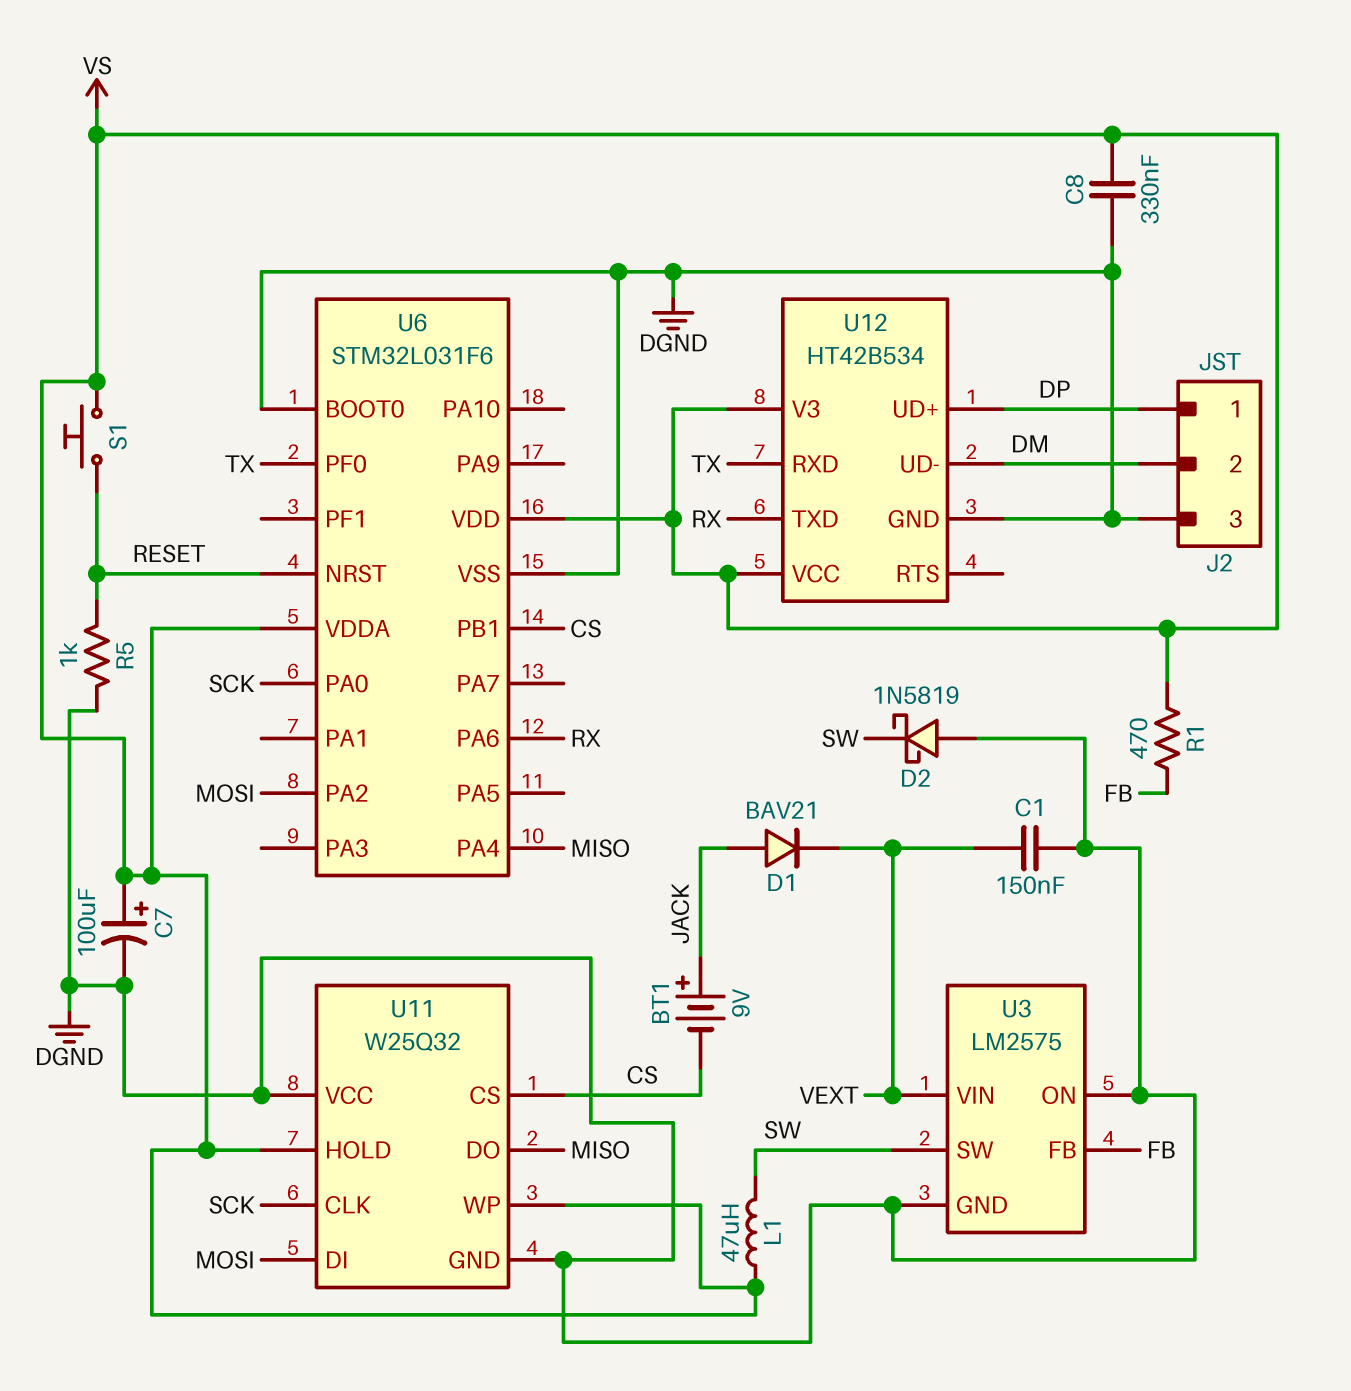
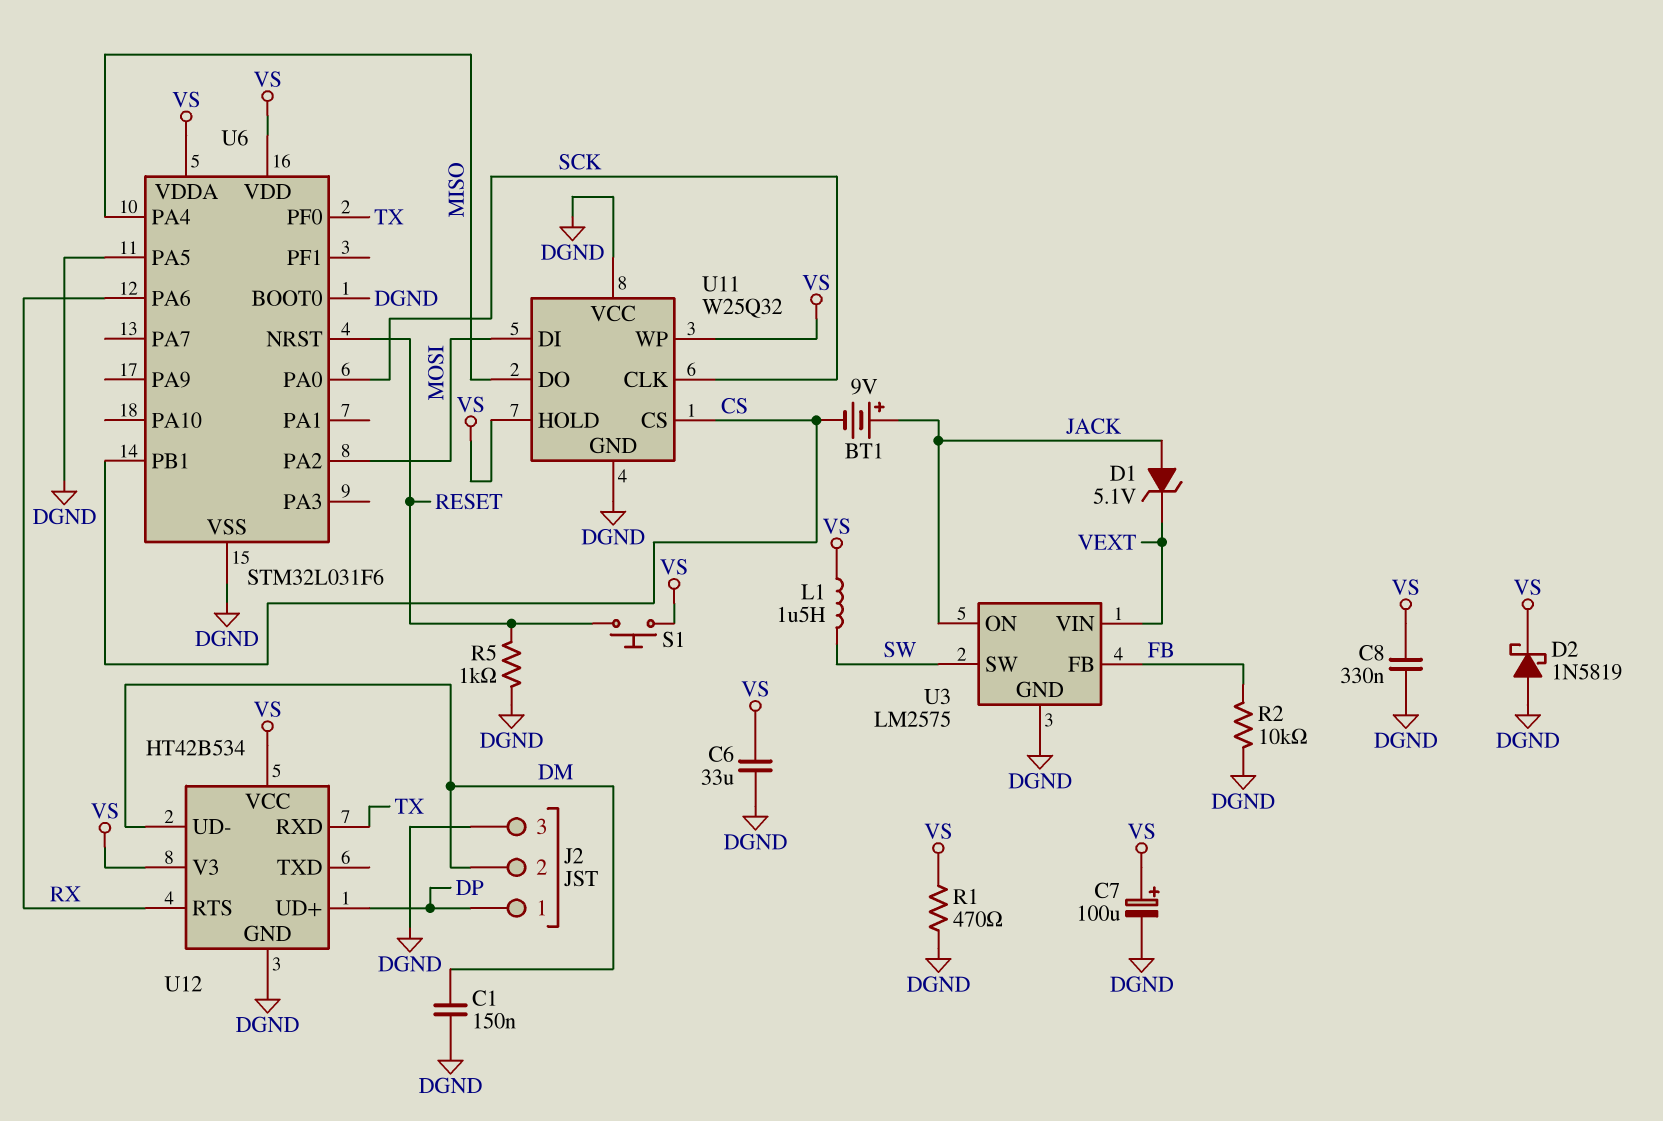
C1: 150nF (DGND, VEXT) -> 150nF (DGND, DM)
C6: none -> 33uF (DGND, VS)
D1: diode BAV21 (A JACK, K VEXT) -> zener 5.1V (A JACK, K VEXT)
D2: schottky 1N5819 (A DGND, K SW) -> schottky 1N5819 (A DGND, K VS)
L1: 47uH (SW, VS) -> 1.5uH (SW, VS)
R1: 470 (FB, VS) -> 470 (DGND, VS)
R2: none -> 10k (DGND, FB)
U3 pin ON: DGND -> JACK
U6 pin PA5: none -> DGND
U12 pin RTS: none -> RX
U12 pin TXD: RX -> none

